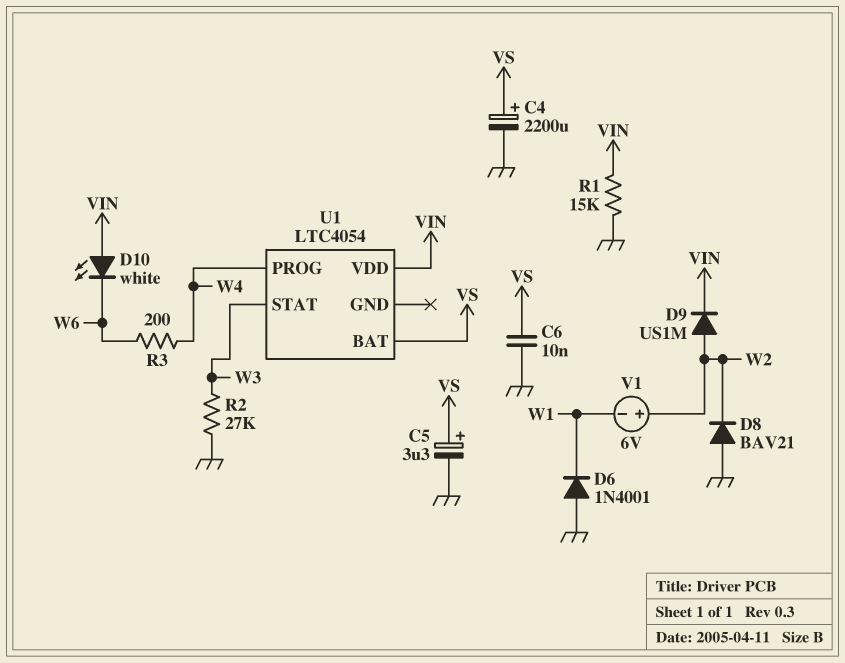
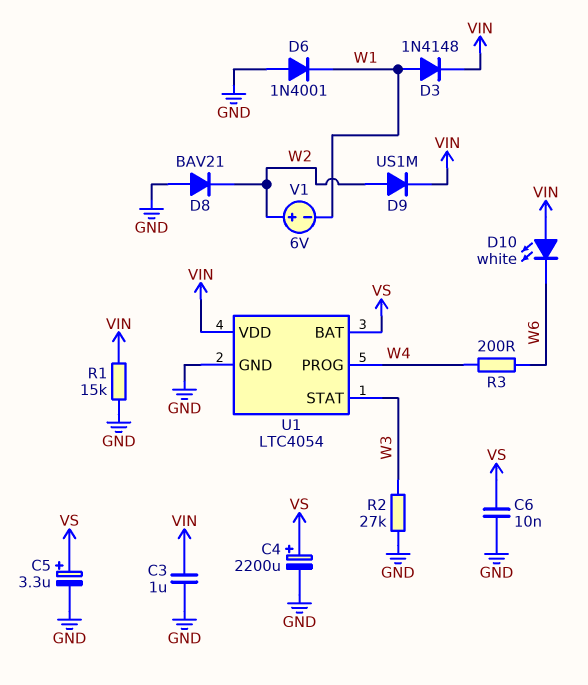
C3: none -> 1uF (GND, VIN)
D3: none -> diode 1N4148 (A W1, K VIN)
U1 pin GND: none -> GND

